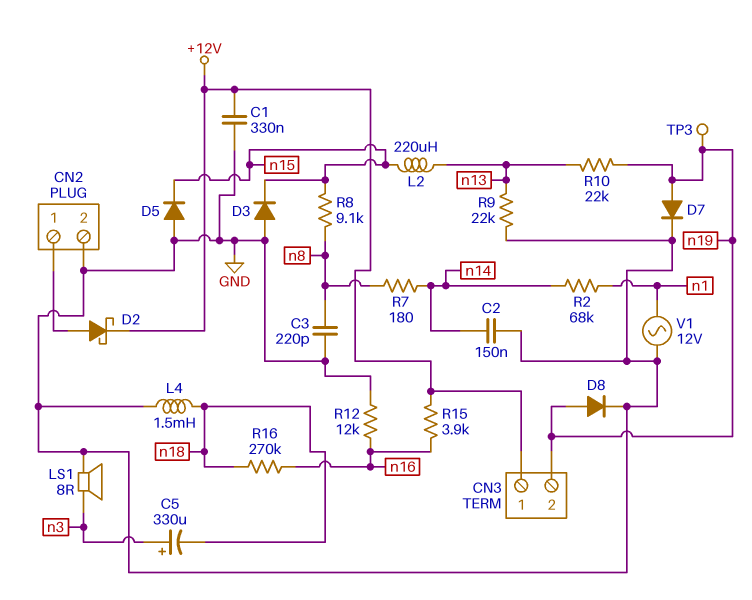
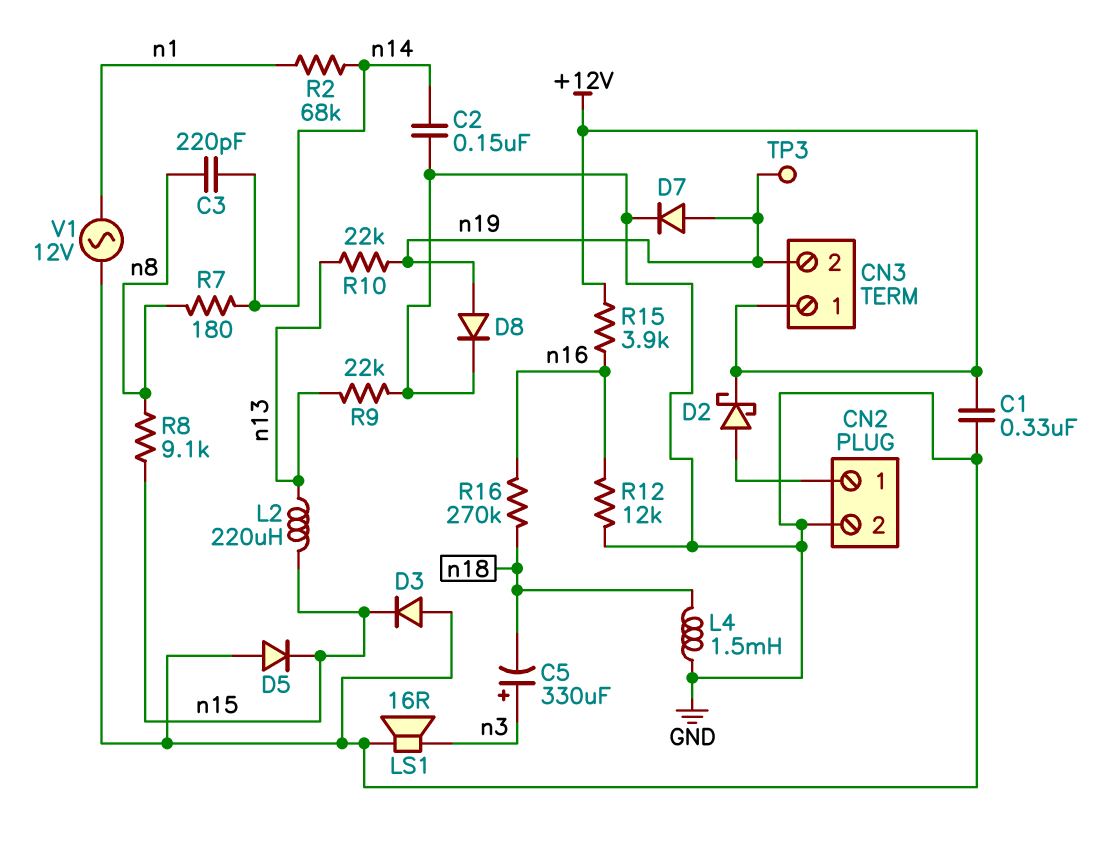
C3: 220pF (GND, n8) -> 220pF (n8, n14)
LS1: speaker 8R (GND, n3) -> speaker 16R (GND, n3)

